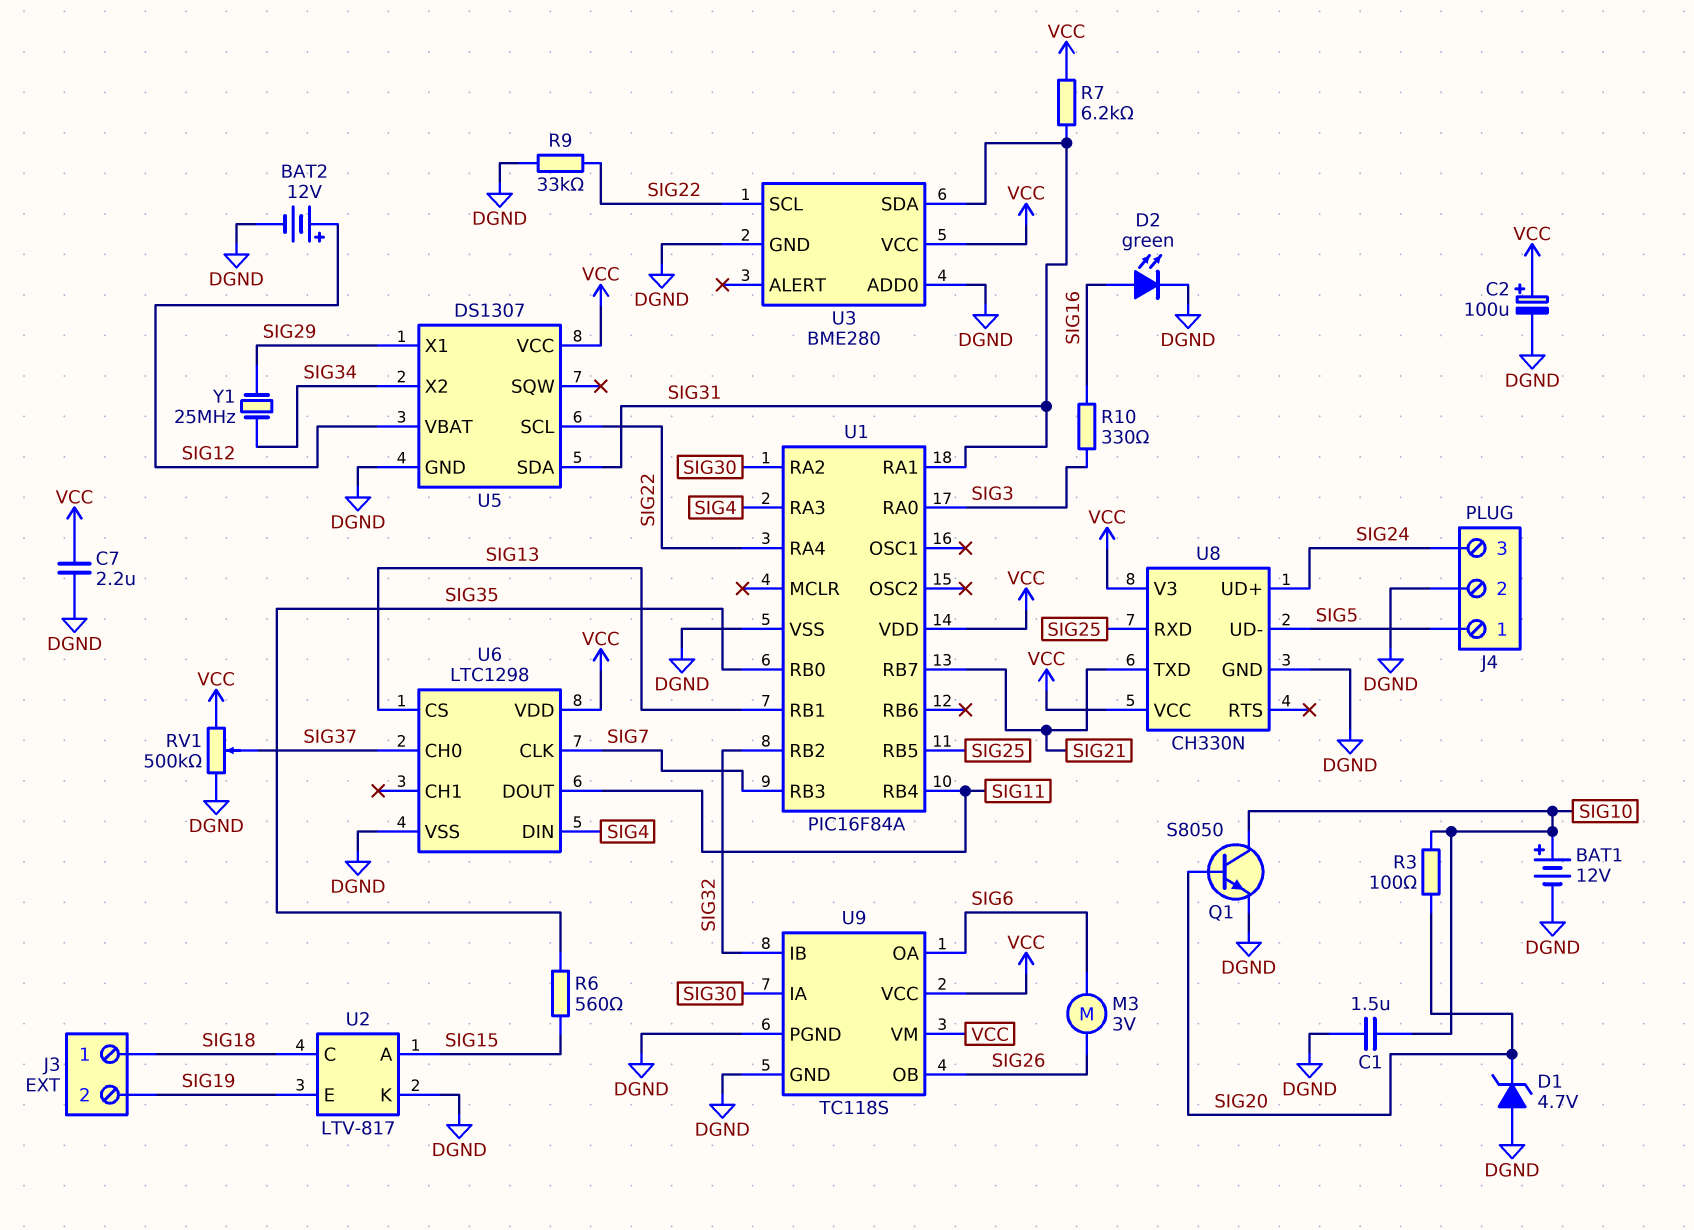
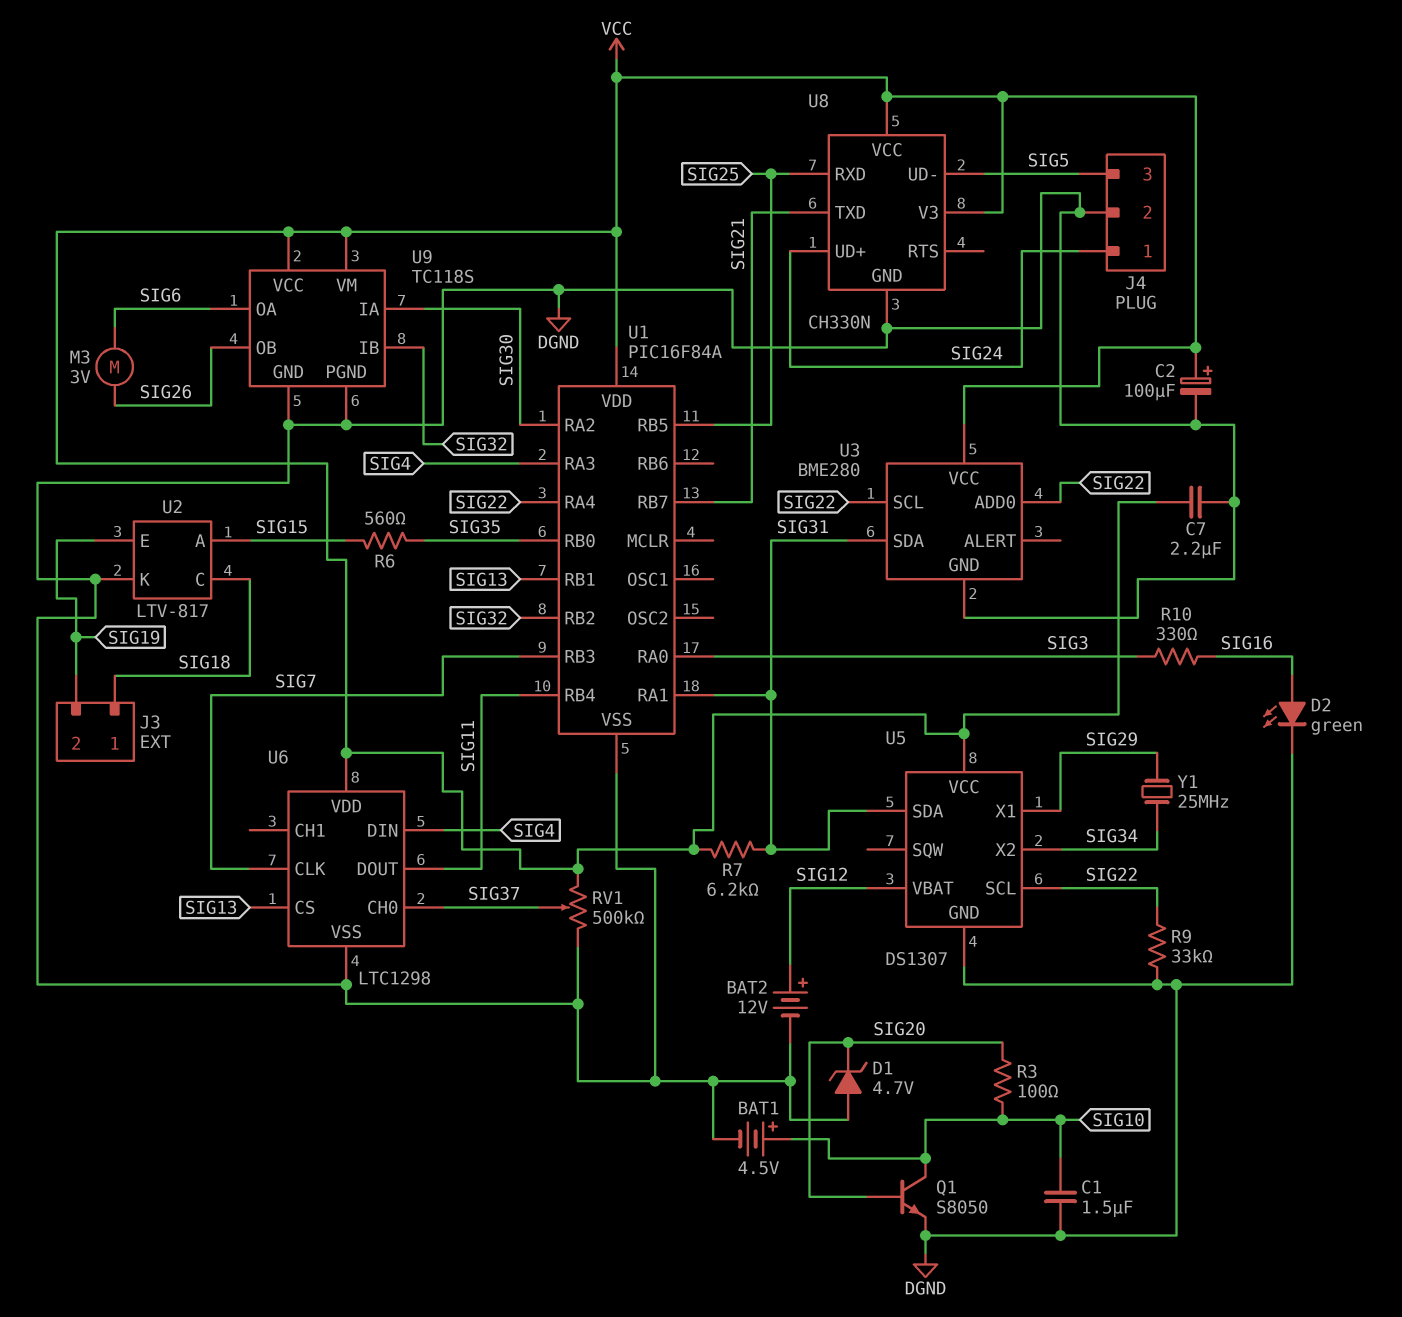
BAT1: 12V (plus SIG10, minus DGND) -> 4.5V (plus SIG10, minus DGND)
J4 pin 1: SIG5 -> SIG24
J4 pin 3: SIG24 -> SIG5
U3 pin ADD0: DGND -> SIG22

